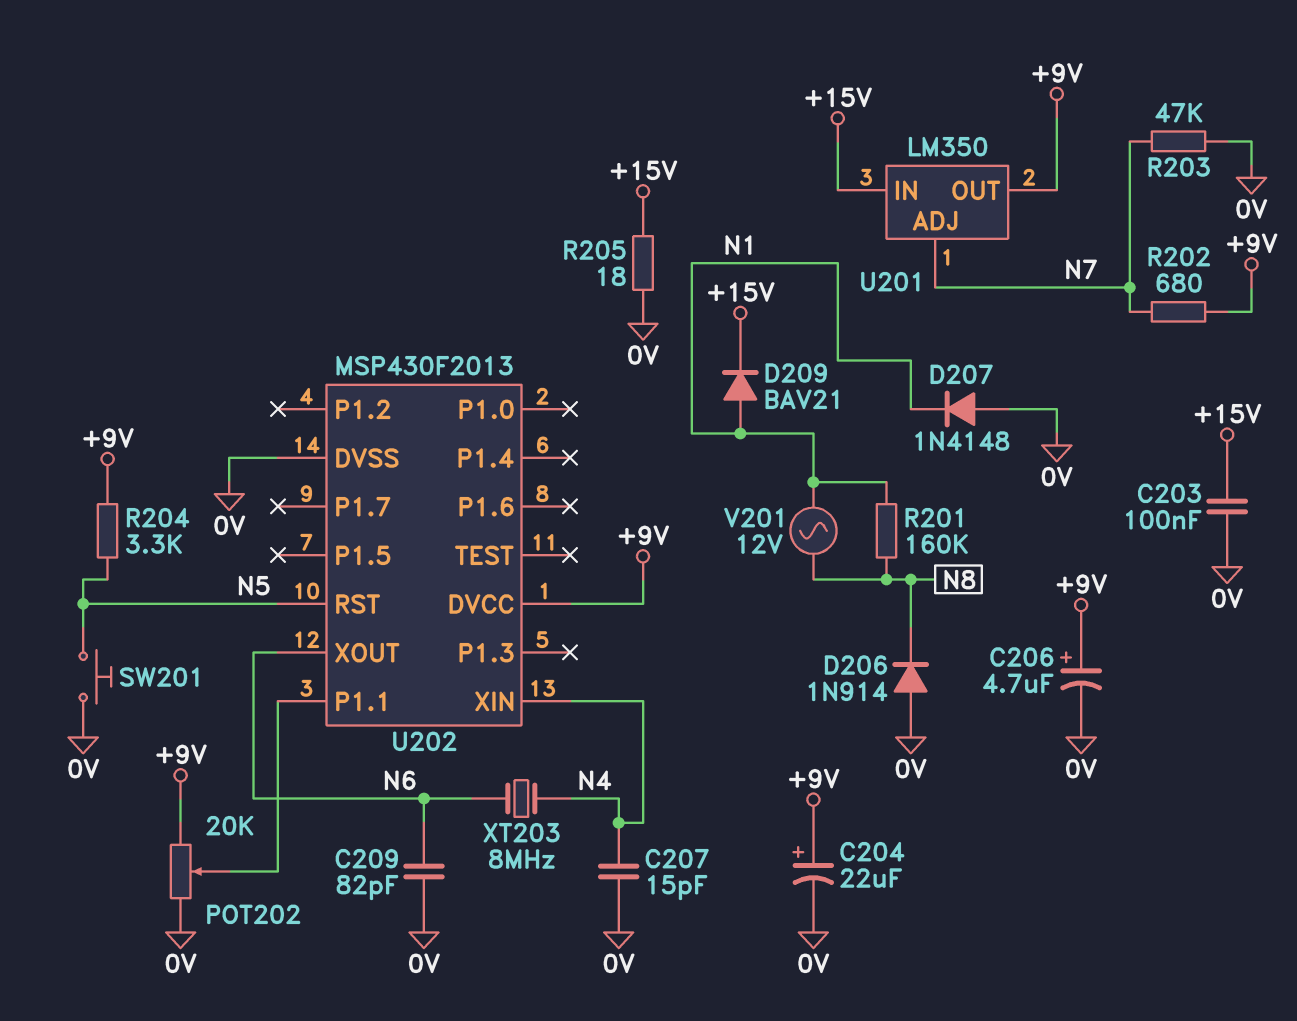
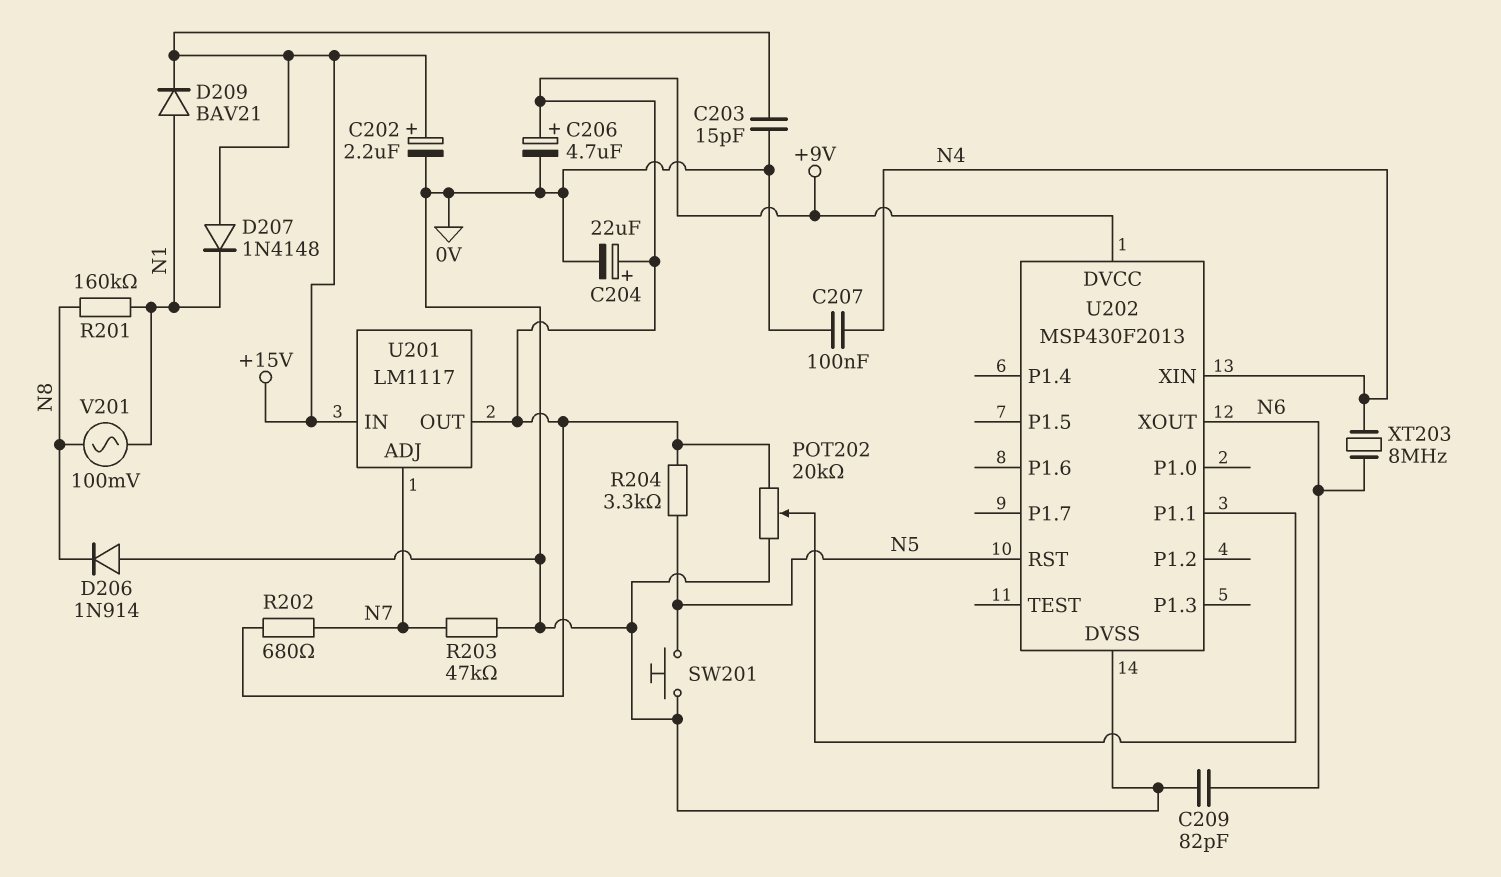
C202: none -> 2.2uF (plus +15V, minus 0V)
C203: 100nF (+15V, 0V) -> 15pF (+15V, 0V)
C207: 15pF (0V, N4) -> 100nF (0V, N4)
D207: diode 1N4148 (A 0V, K N1) -> diode 1N4148 (A +15V, K N1)
R205: 18 (+15V, 0V) -> none
U201: LM350 -> LM1117
V201: AC 12V (N1, N8) -> AC 100mV (N1, N8)

